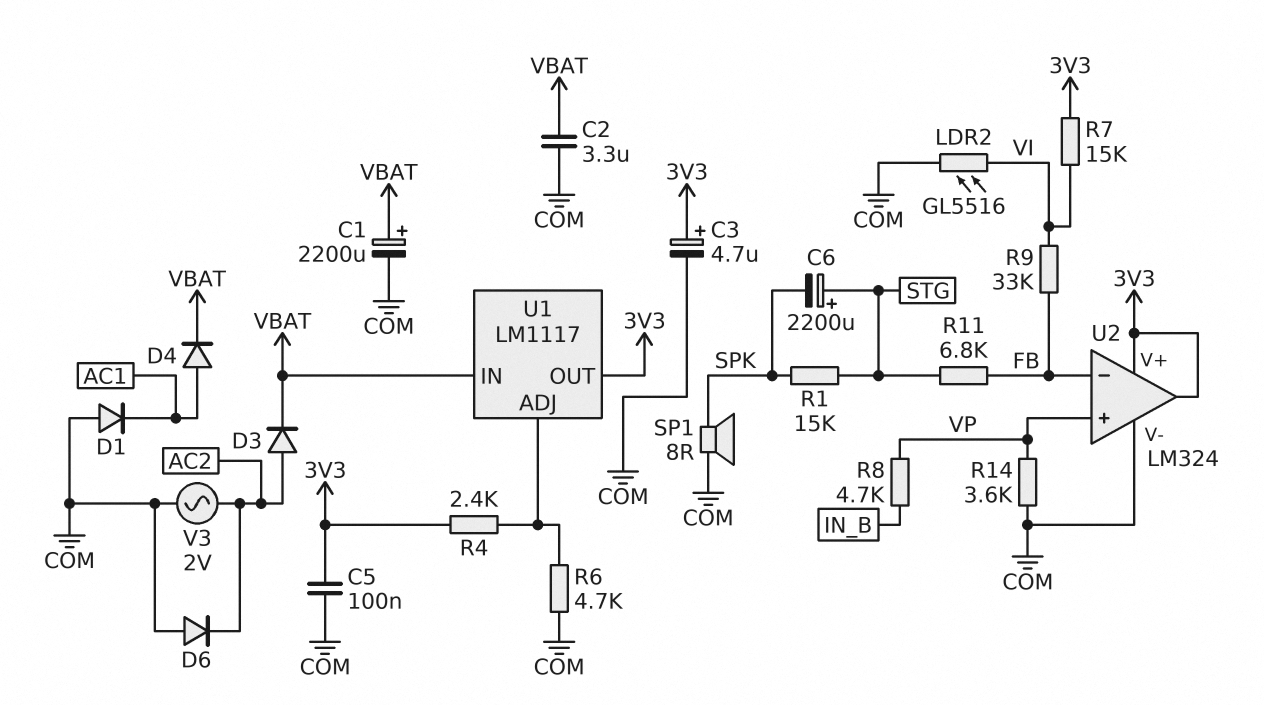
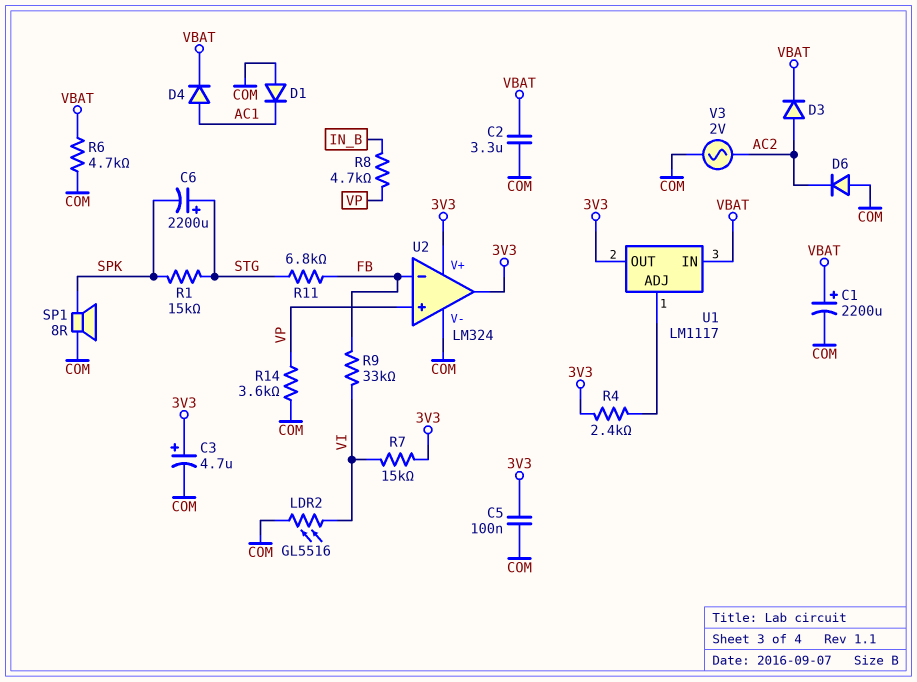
R6: 4.7k (COM, U1/ADJ) -> 4.7k (COM, VBAT)

